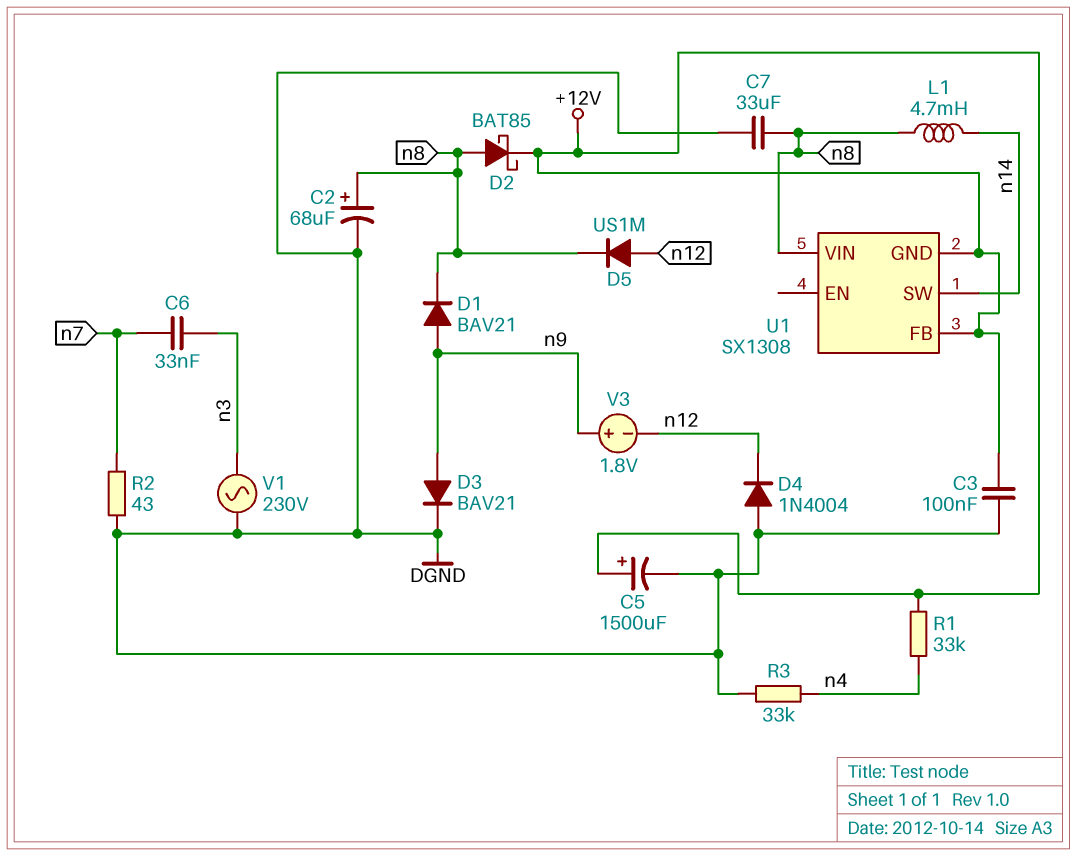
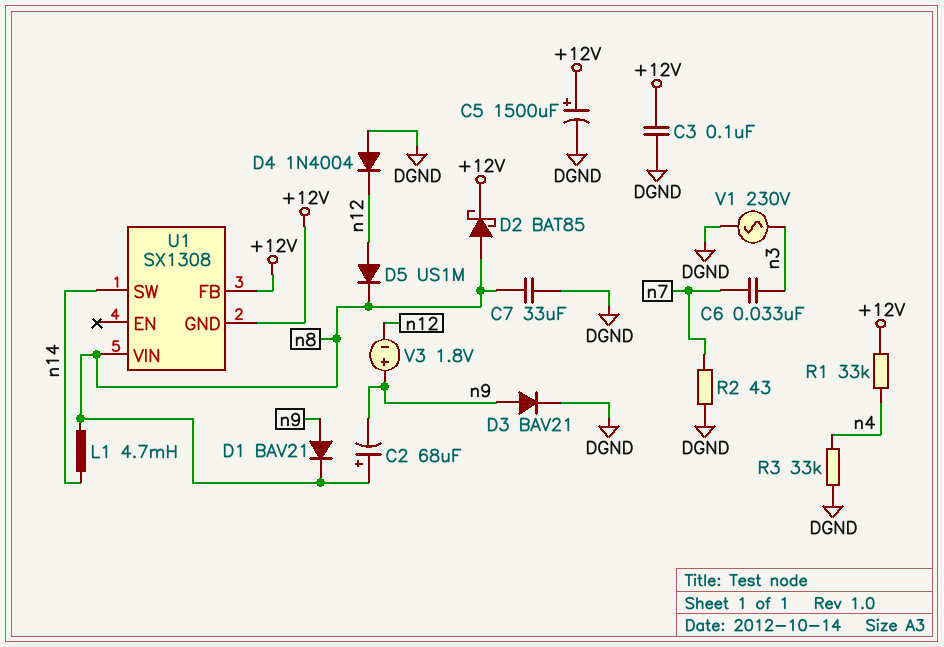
C2: 68uF (plus n8, minus DGND) -> 68uF (plus n8, minus n9)

